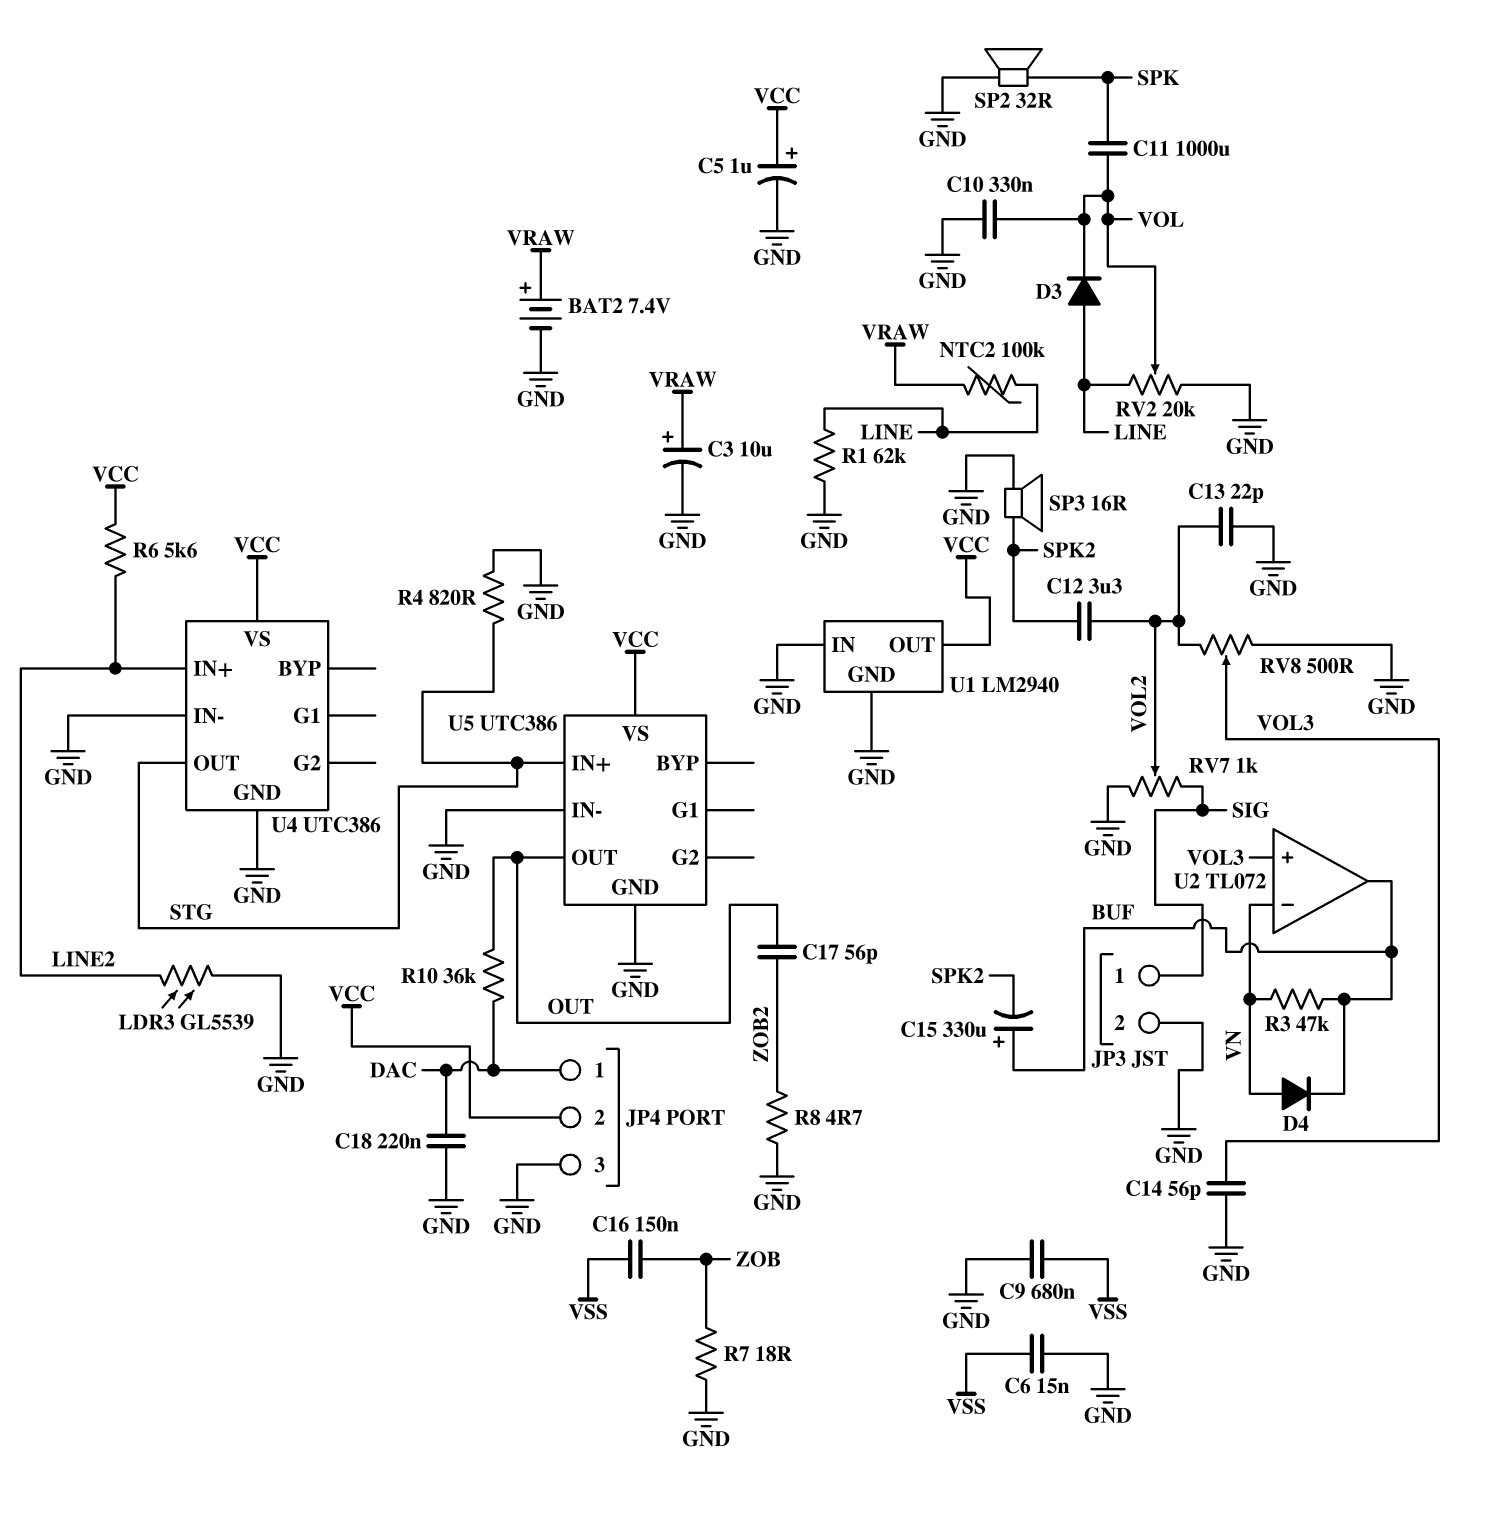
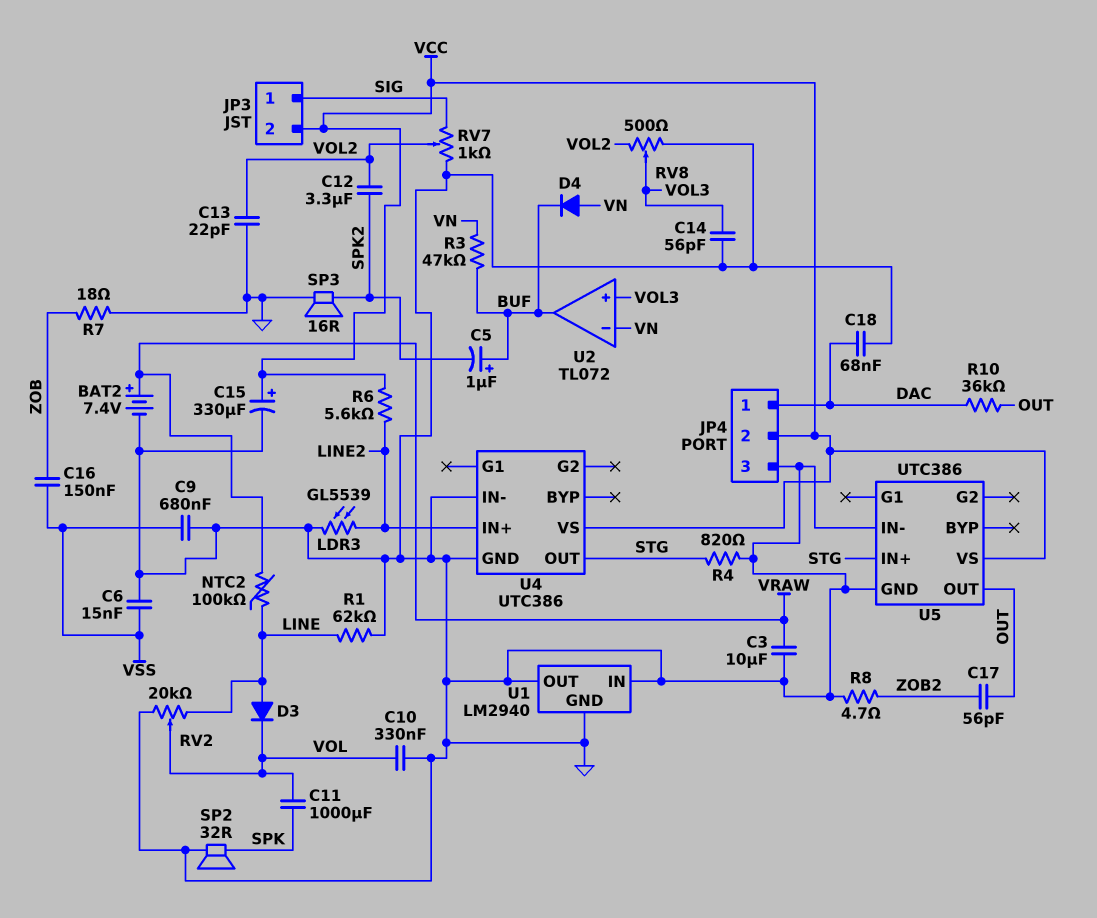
C3: 10uF (plus VRAW, minus GND) -> 10uF (GND, VRAW)
C5: 1uF (plus VCC, minus GND) -> 1uF (plus BUF, minus SPK2)
C15: 330uF (plus BUF, minus SPK2) -> 330uF (plus VCC, minus GND)
C18: 220nF (DAC, GND) -> 68nF (DAC, GND)
JP3 pin 2: GND -> VCC
U1 pin OUT: VCC -> GND

